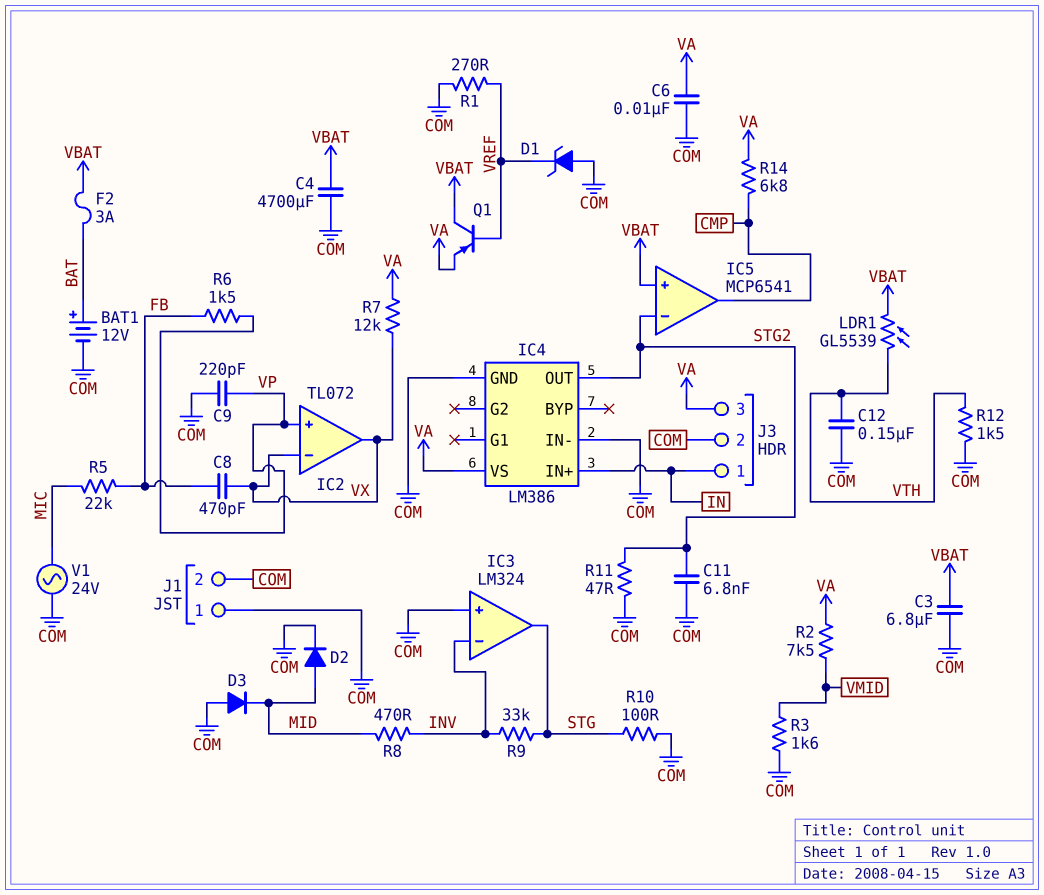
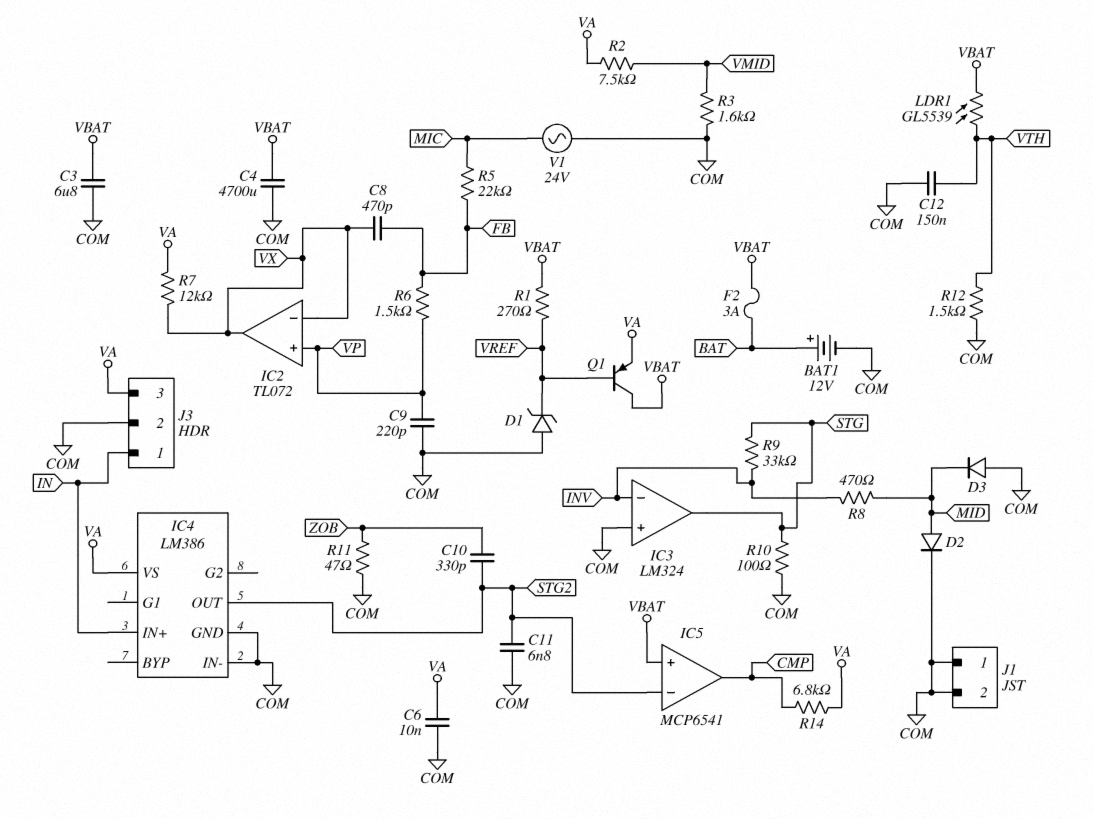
C10: none -> 330pF (STG2, ZOB)
R1: 270 (COM, VREF) -> 270 (VBAT, VREF)
R11: 47 (COM, STG2) -> 47 (COM, ZOB)

